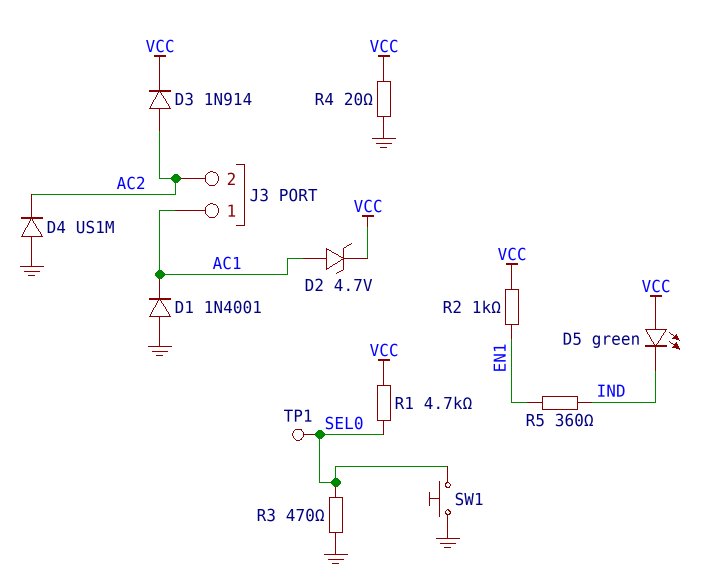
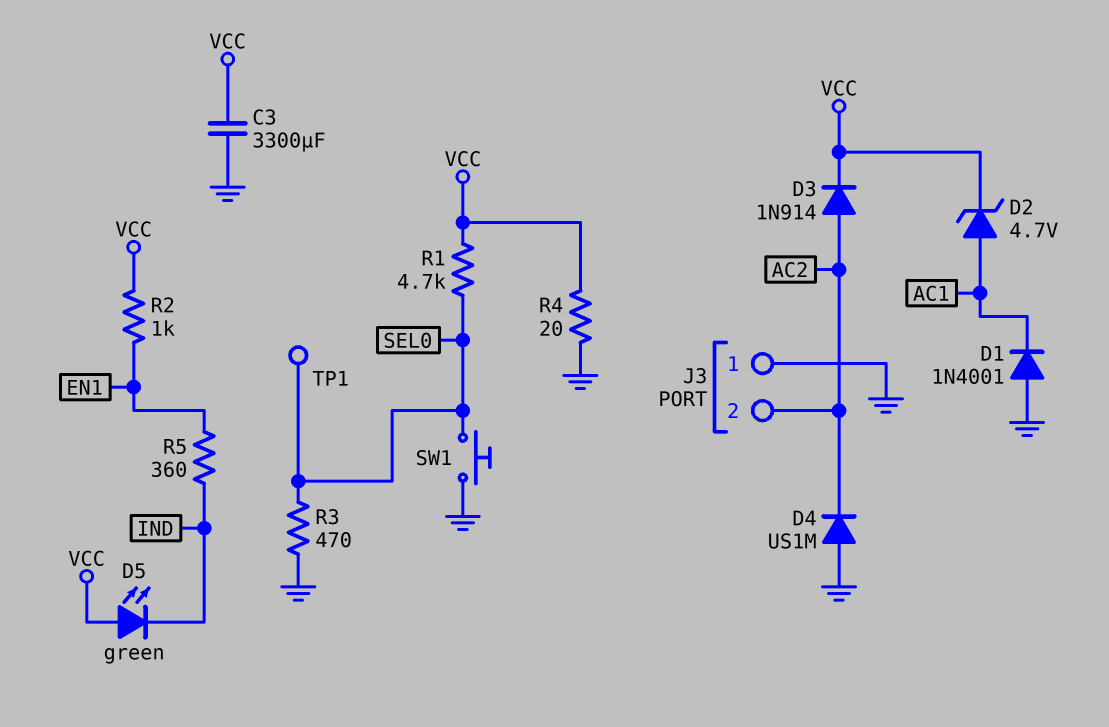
C3: none -> 3300uF (GND, VCC)
J3 pin 1: AC1 -> GND

